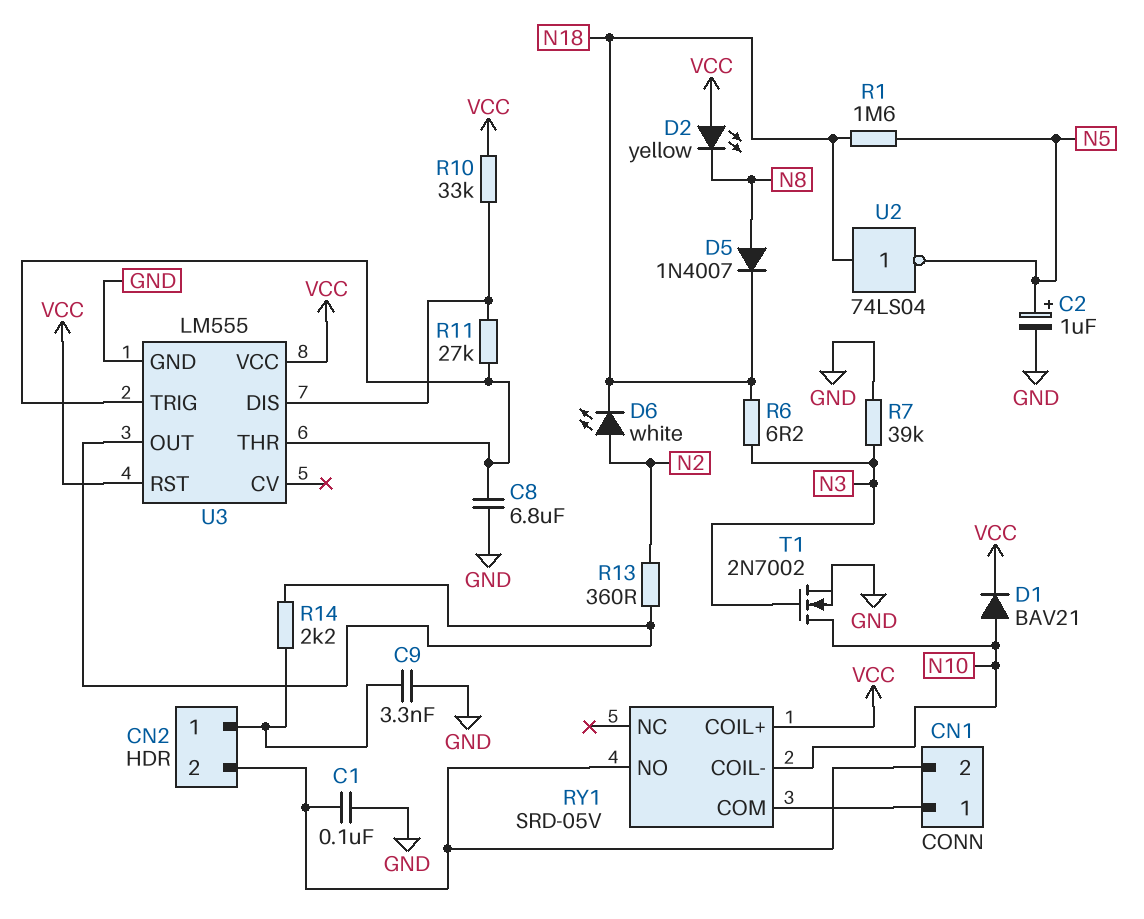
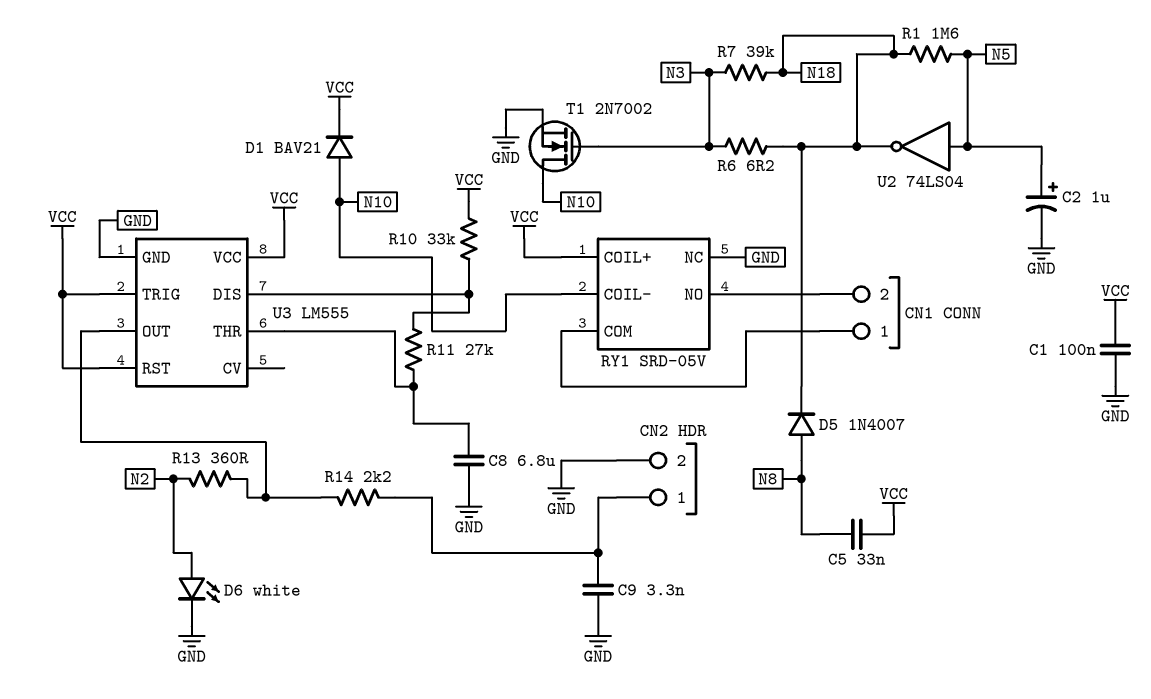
C1: 100nF (CN1/2, GND) -> 100nF (GND, VCC)
C5: none -> 33nF (N8, VCC)
CN2 pin 2: CN1/2 -> GND
D2: LED yellow (A VCC, K N8) -> none
D6: LED white (A N2, K N18) -> LED white (A N2, K GND)
R7: 39k (GND, N3) -> 39k (N3, N18)
RY1 pin NC: none -> GND
U2: NOT 74LS04 (in N18, out N5) -> NOT 74LS04 (in N5, out N18)
U3 pin TRIG: U3/THR -> VCC

